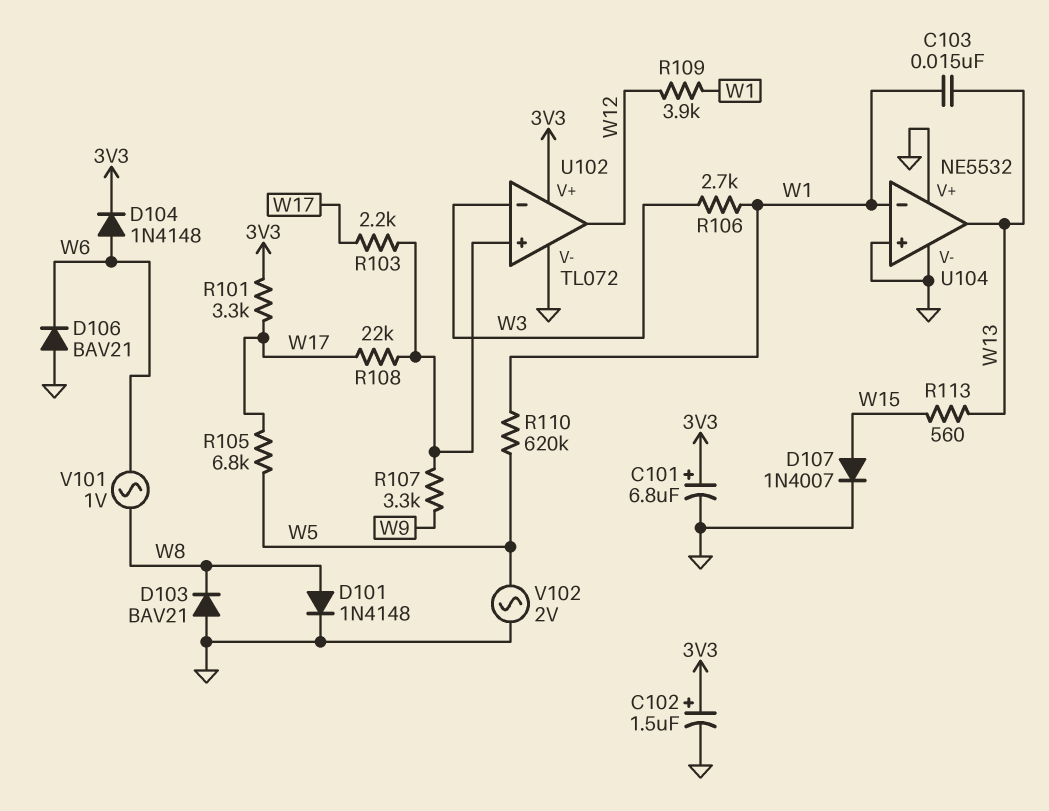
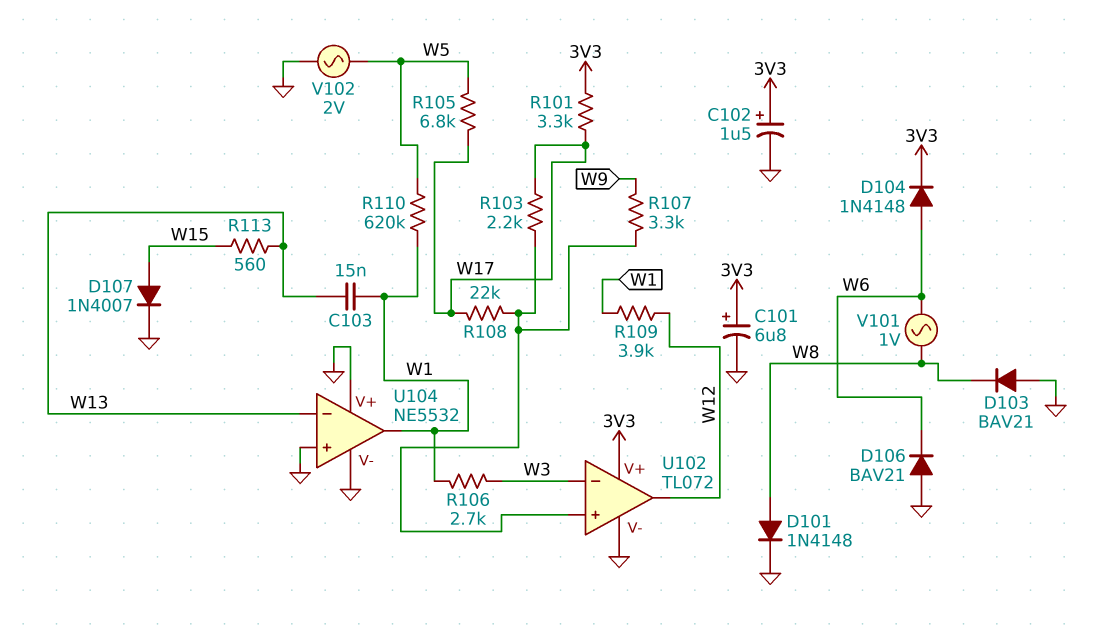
U104 pin in-: W1 -> W13
U104 pin out: W13 -> W1

